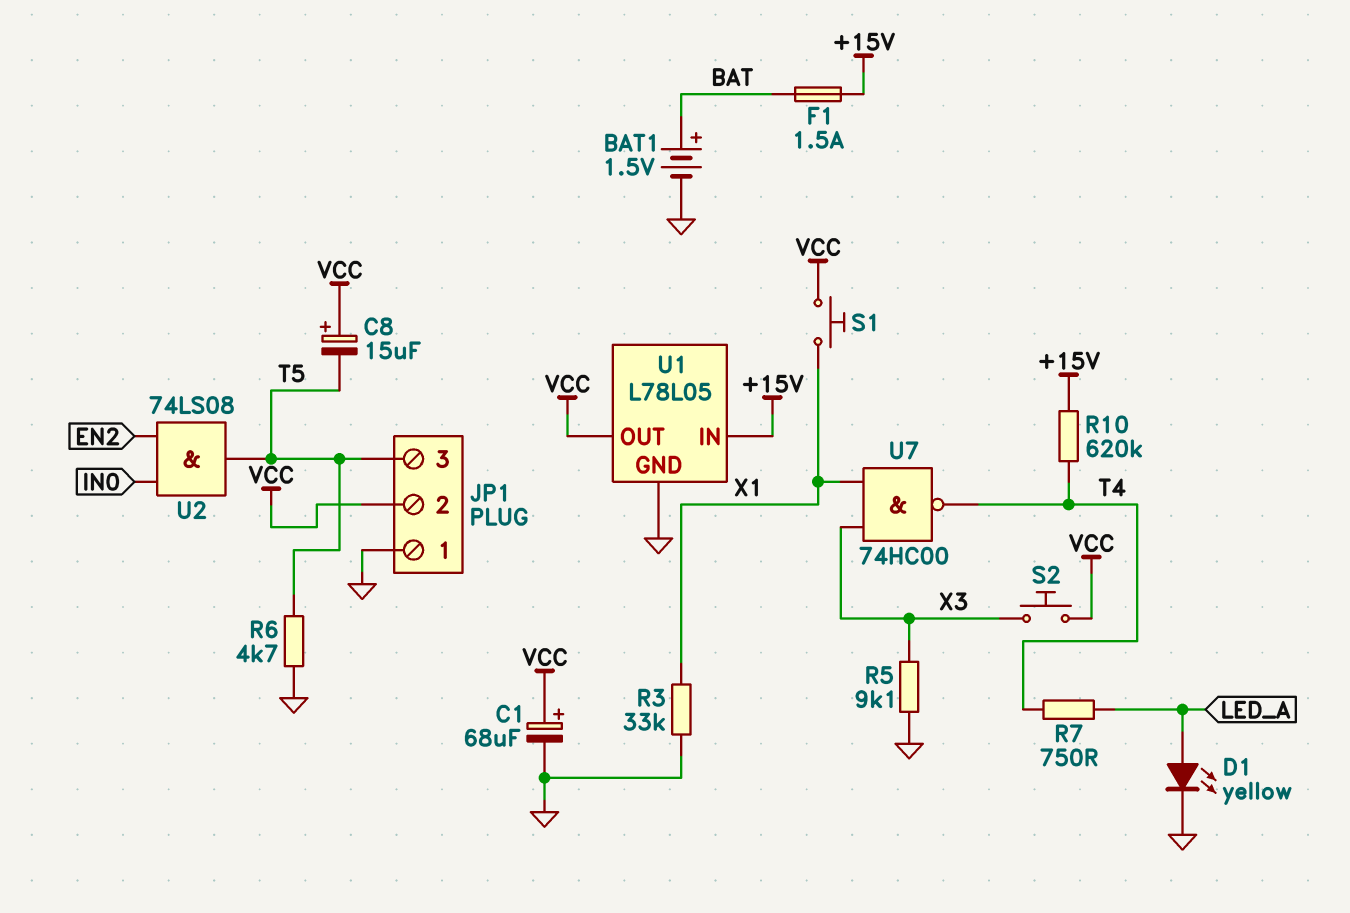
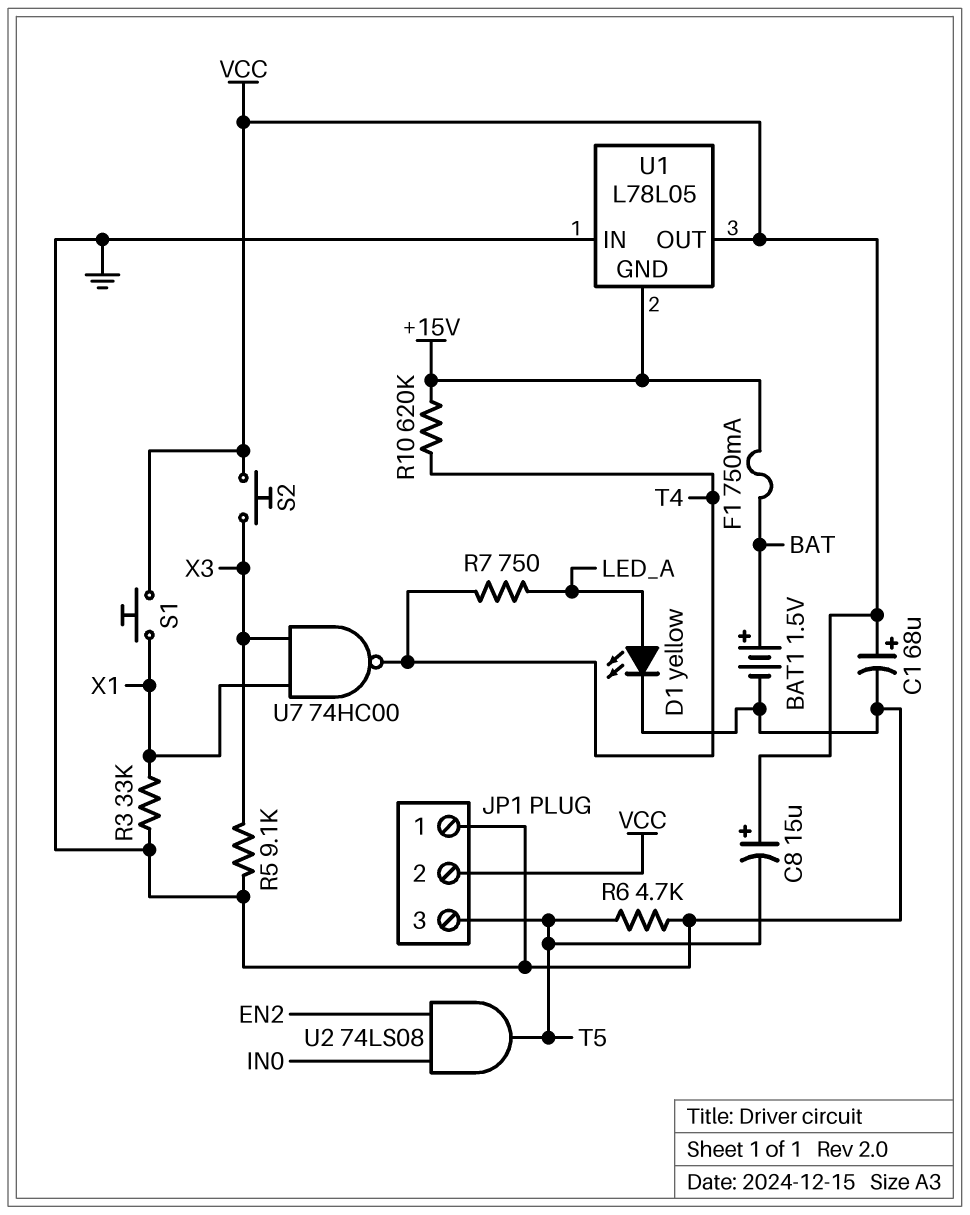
F1: 1.5A (+15V, BAT) -> 750mA (+15V, BAT)
U1 pin GND: GND -> +15V
U1 pin IN: +15V -> GND

